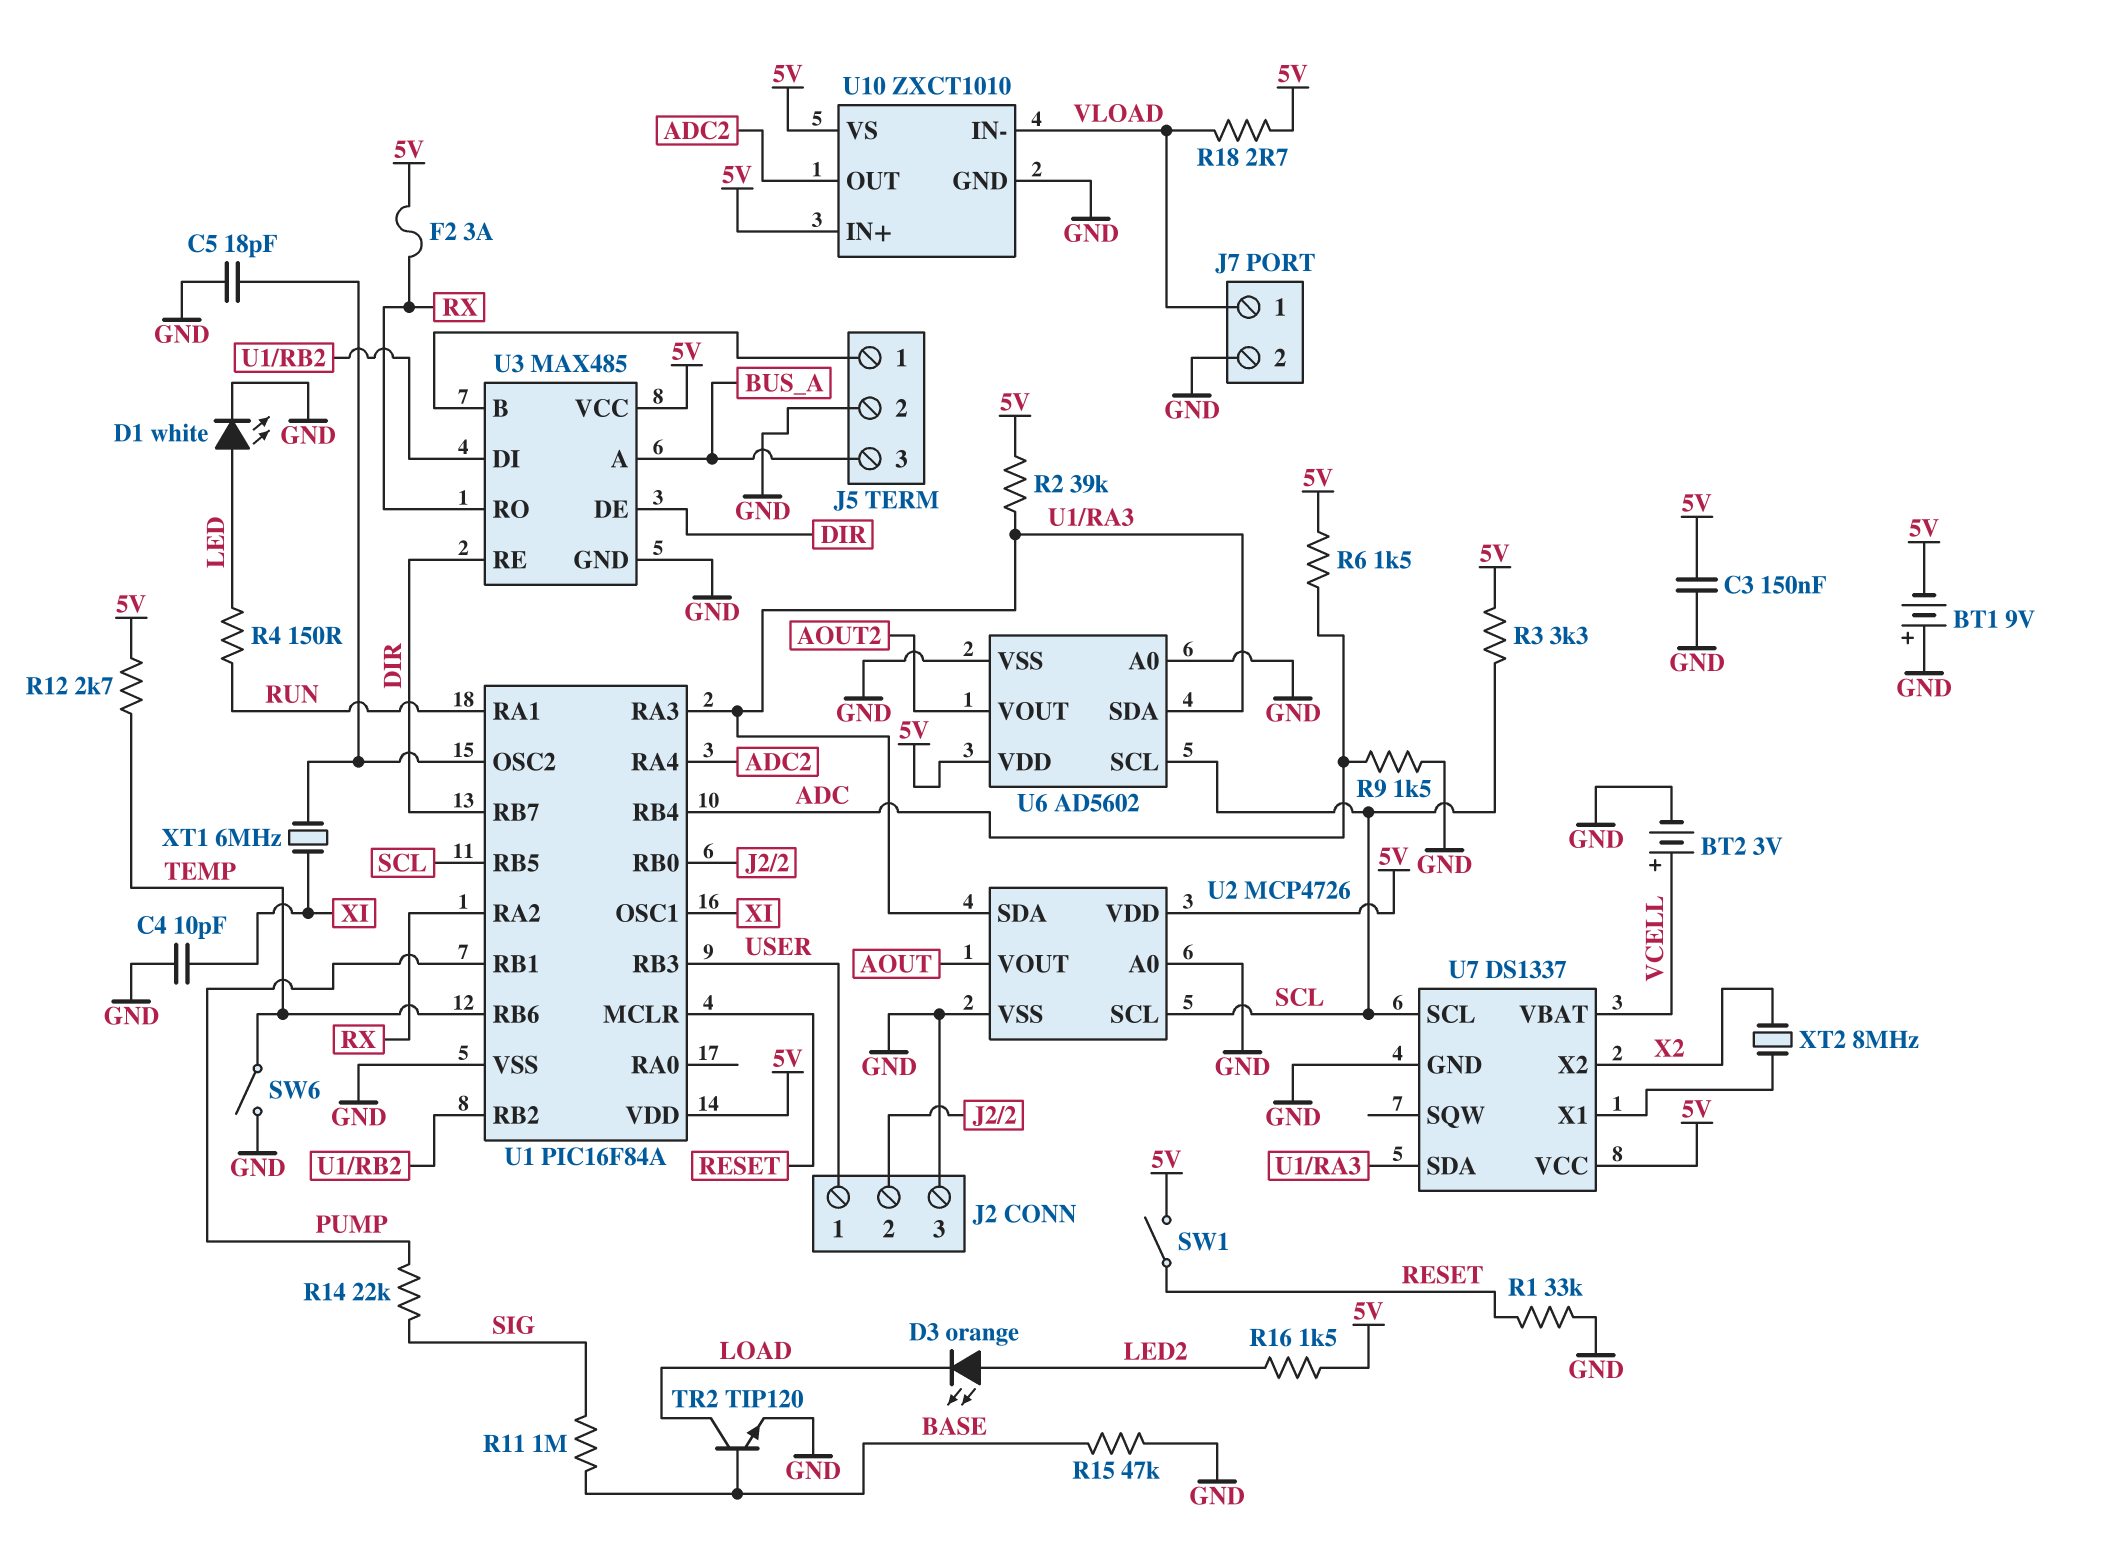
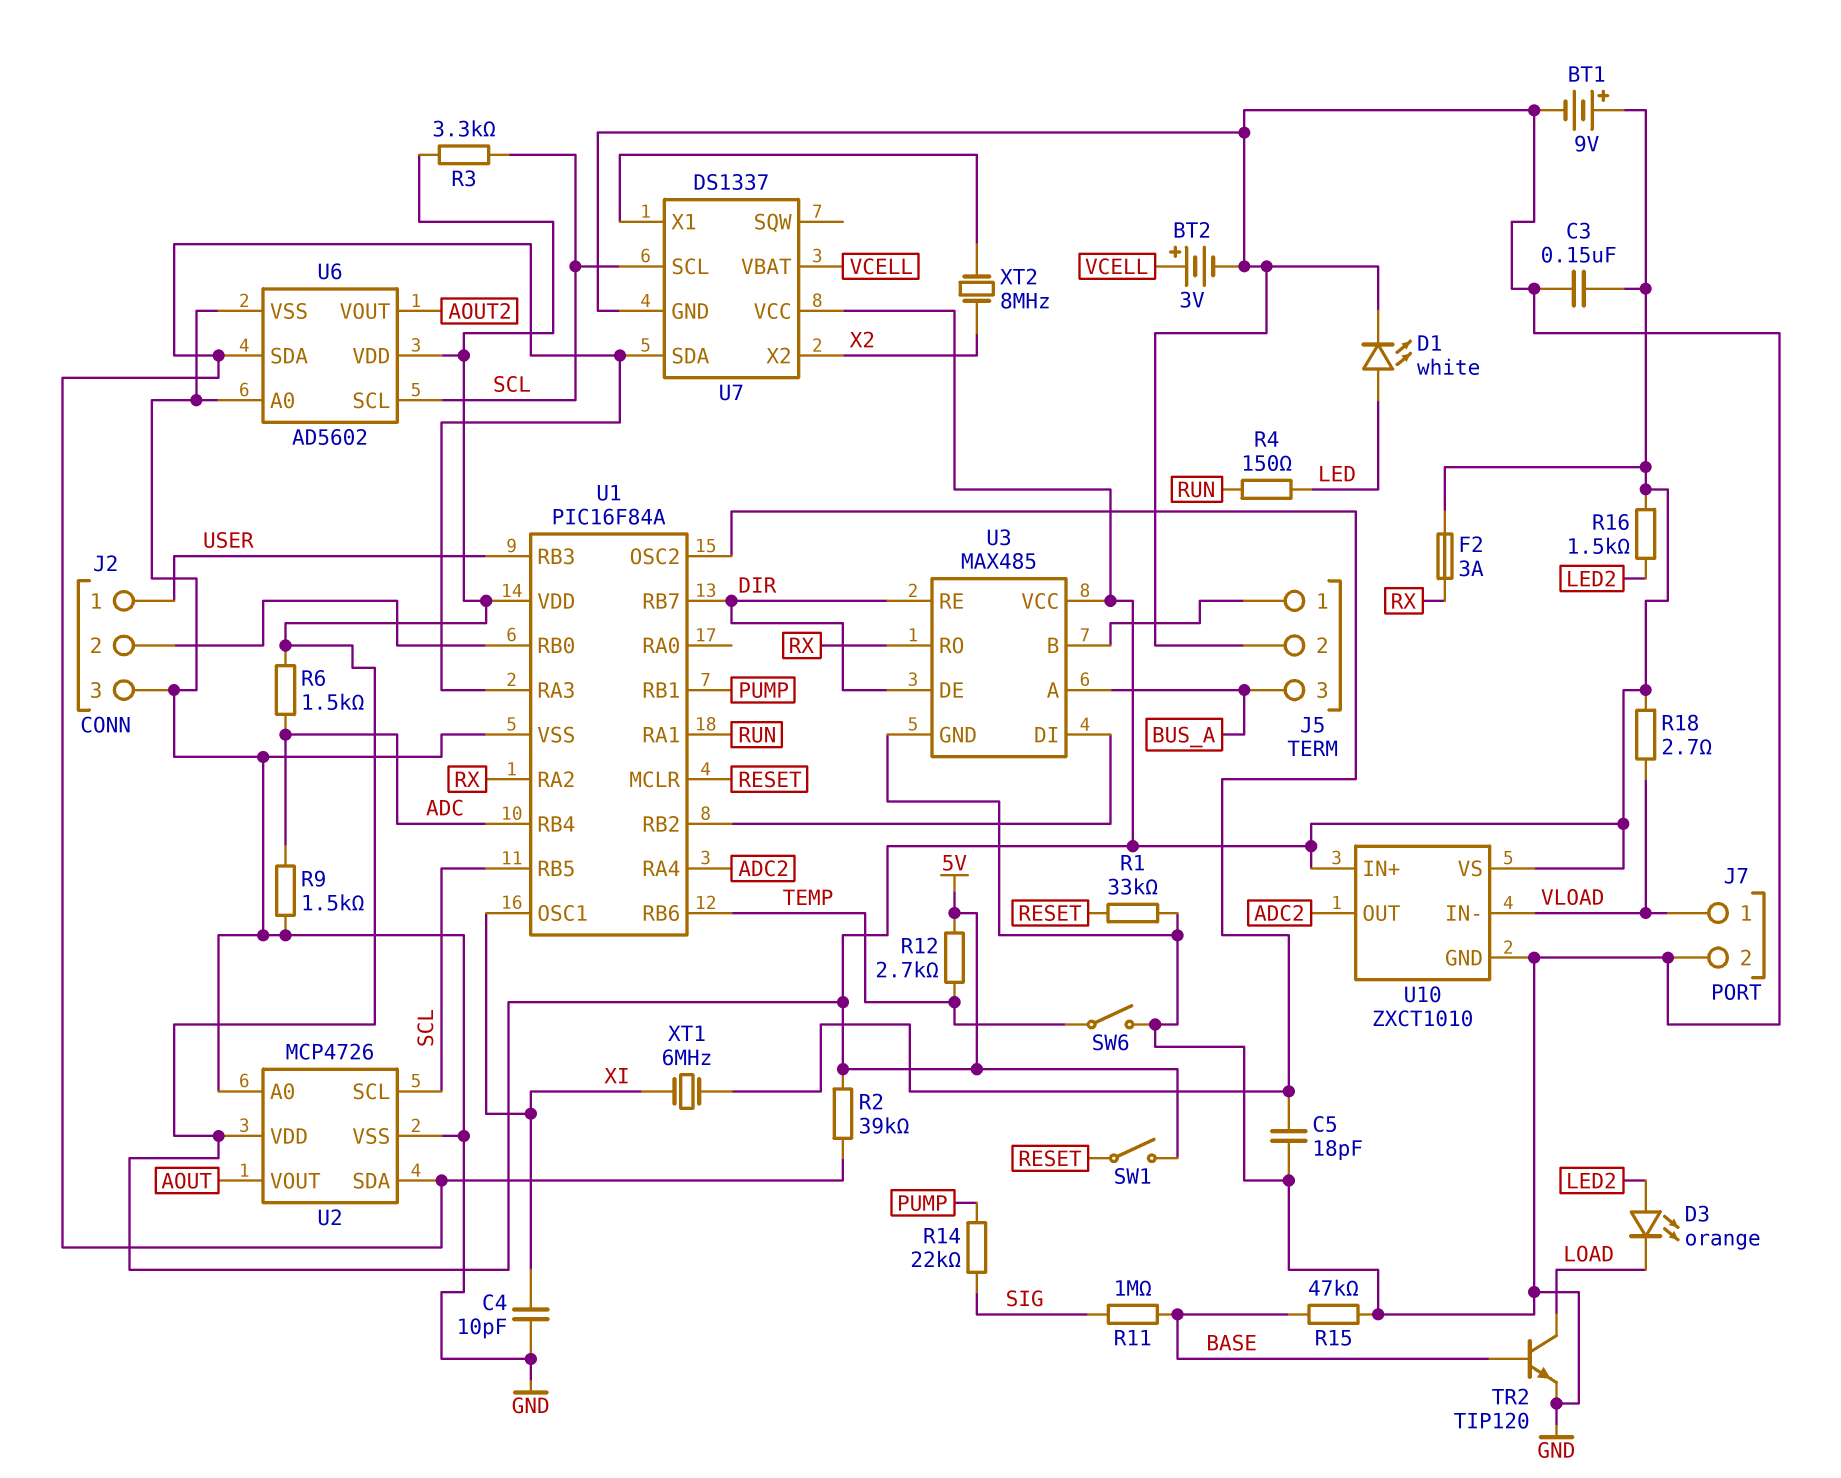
BT1: 9V (plus GND, minus 5V) -> 9V (plus 5V, minus GND)

